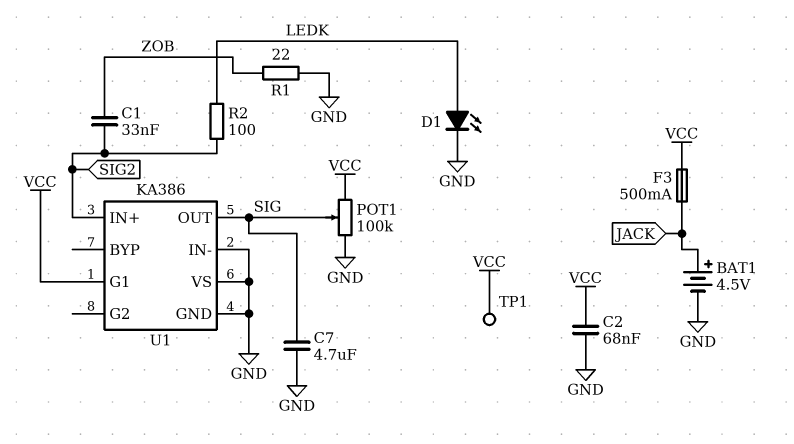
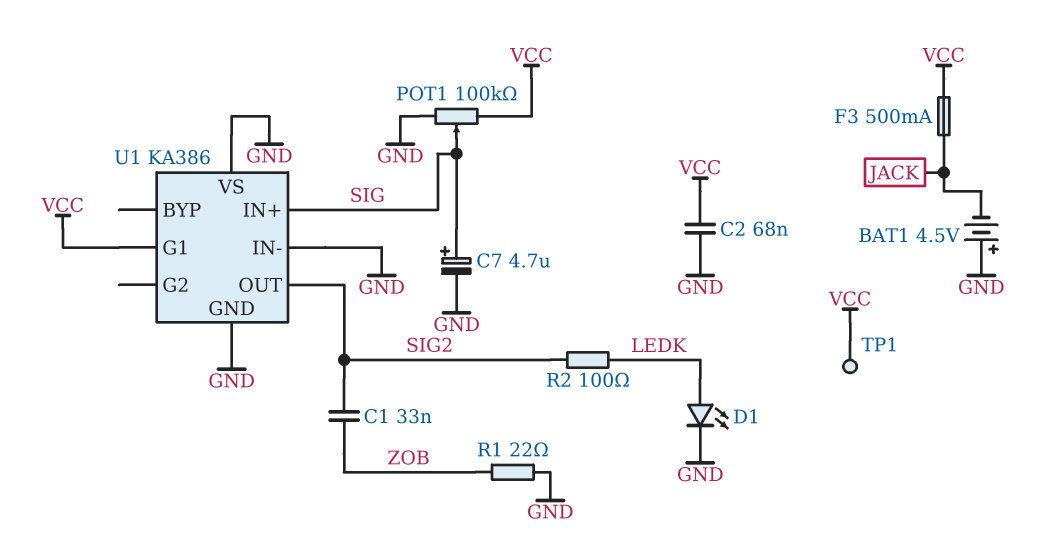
BAT1: 4.5V (plus JACK, minus GND) -> 4.5V (plus GND, minus JACK)
C7: 4.7uF (GND, SIG) -> 4.7uF (plus SIG, minus GND)
U1 pin IN+: SIG2 -> SIG
U1 pin OUT: SIG -> SIG2

